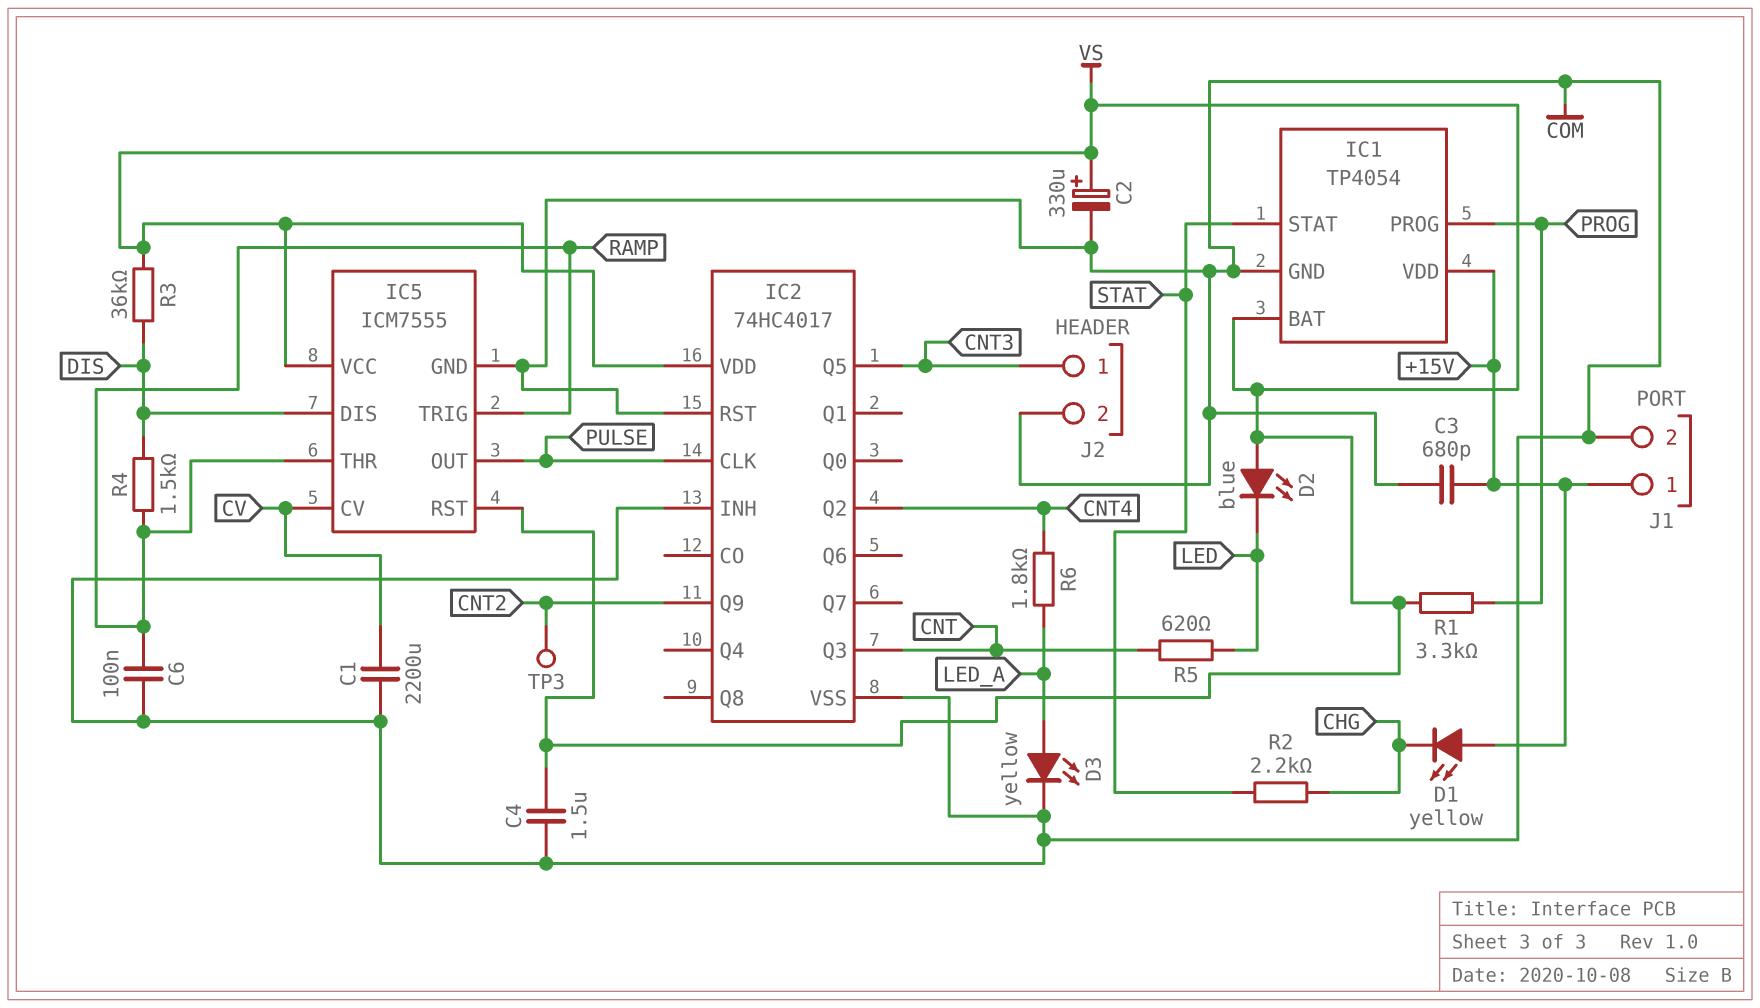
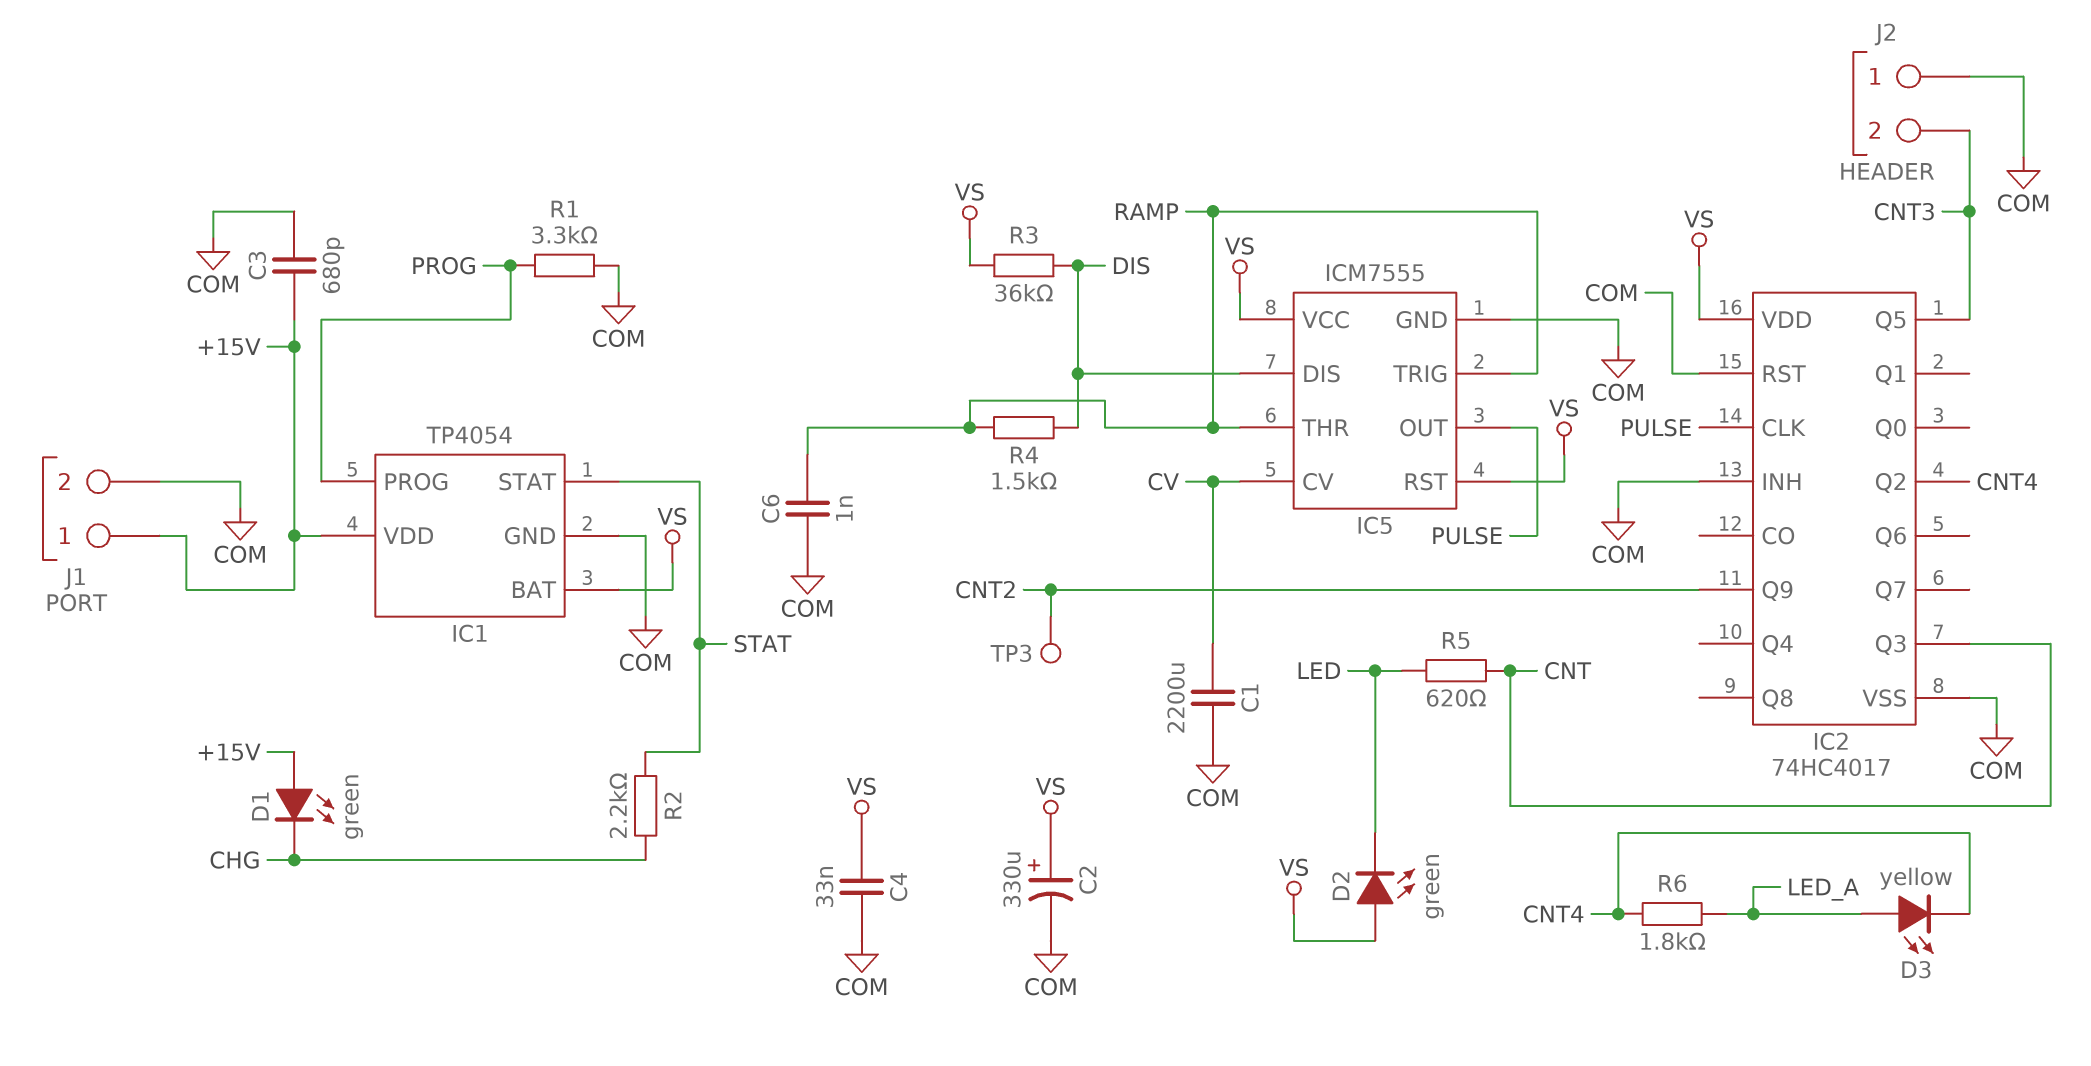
C4: 1.5uF (COM, VS) -> 33nF (COM, VS)
C6: 100nF (COM, RAMP) -> 1nF (COM, RAMP)
D1: LED yellow (A +15V, K CHG) -> LED green (A +15V, K CHG)
D2: LED blue (A VS, K LED) -> LED green (A VS, K LED)
D3: LED yellow (A LED_A, K COM) -> LED yellow (A LED_A, K CNT4)
J2 pin 1: CNT3 -> COM
J2 pin 2: COM -> CNT3
R1: 3.3k (PROG, VS) -> 3.3k (COM, PROG)

